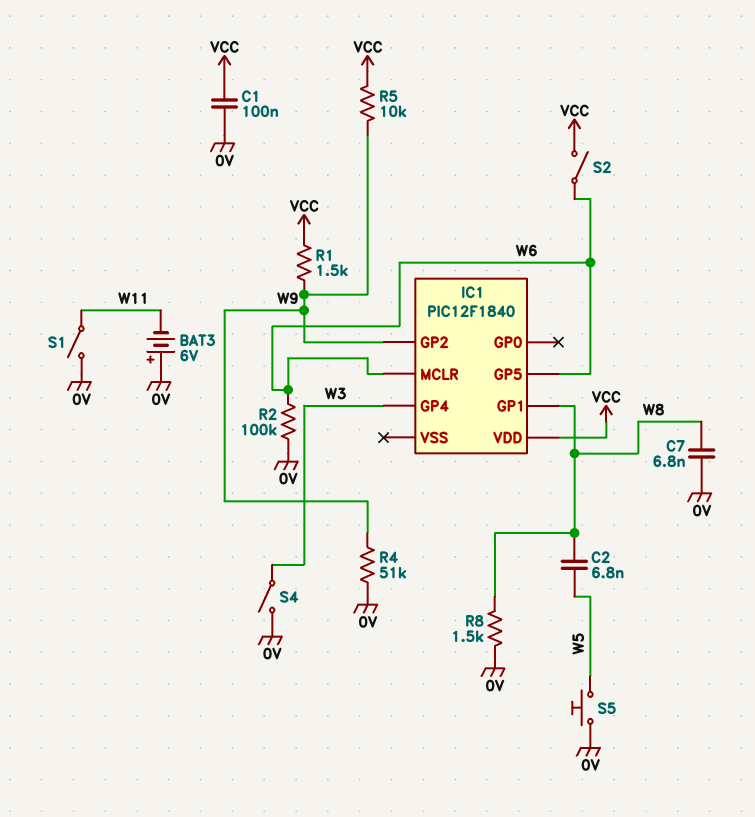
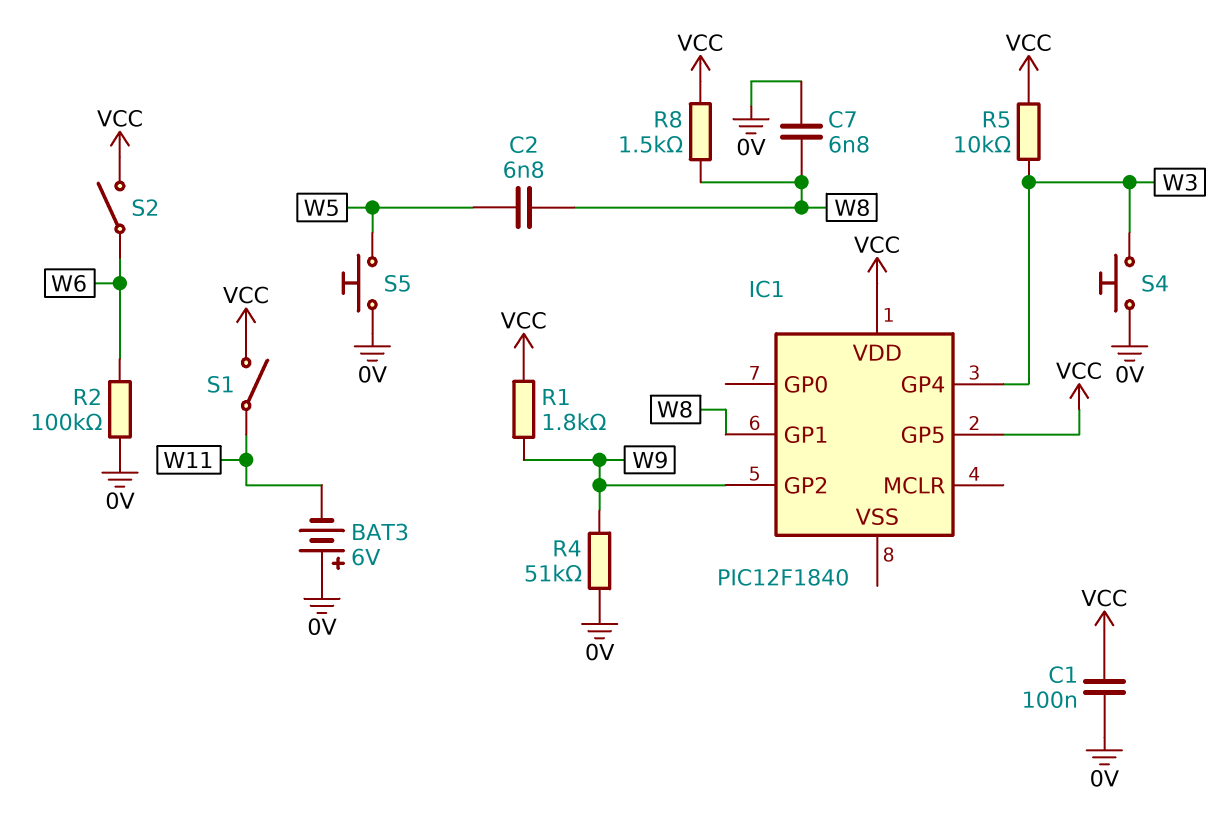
IC1 pin GP5: W6 -> VCC
IC1 pin MCLR: W6 -> none
R1: 1.5k (VCC, W9) -> 1.8k (VCC, W9)
R5: 10k (VCC, W9) -> 10k (VCC, W3)
R8: 1.5k (0V, W8) -> 1.5k (VCC, W8)
S1: switch (0V, W11) -> switch (VCC, W11)
S4: switch (0V, W3) -> button (0V, W3)

